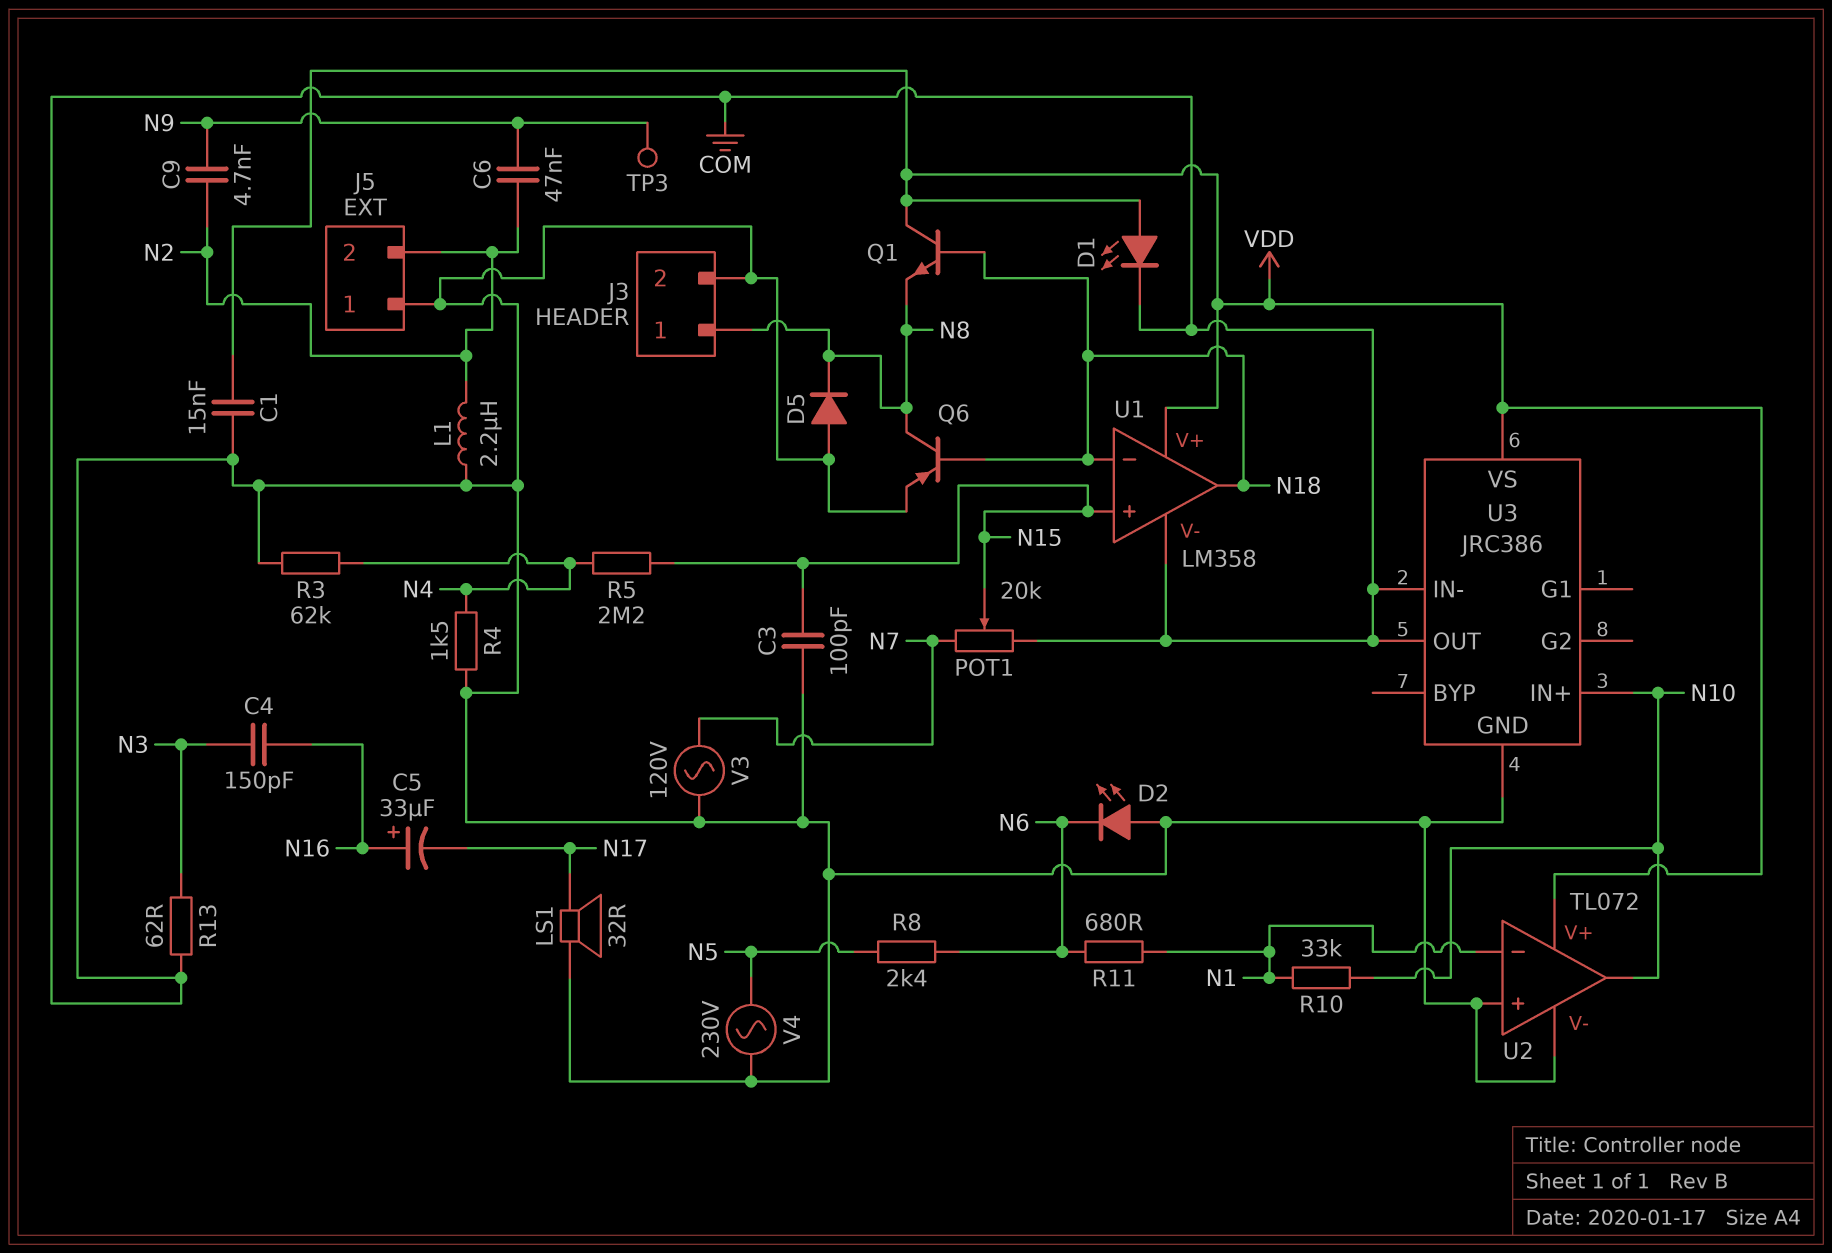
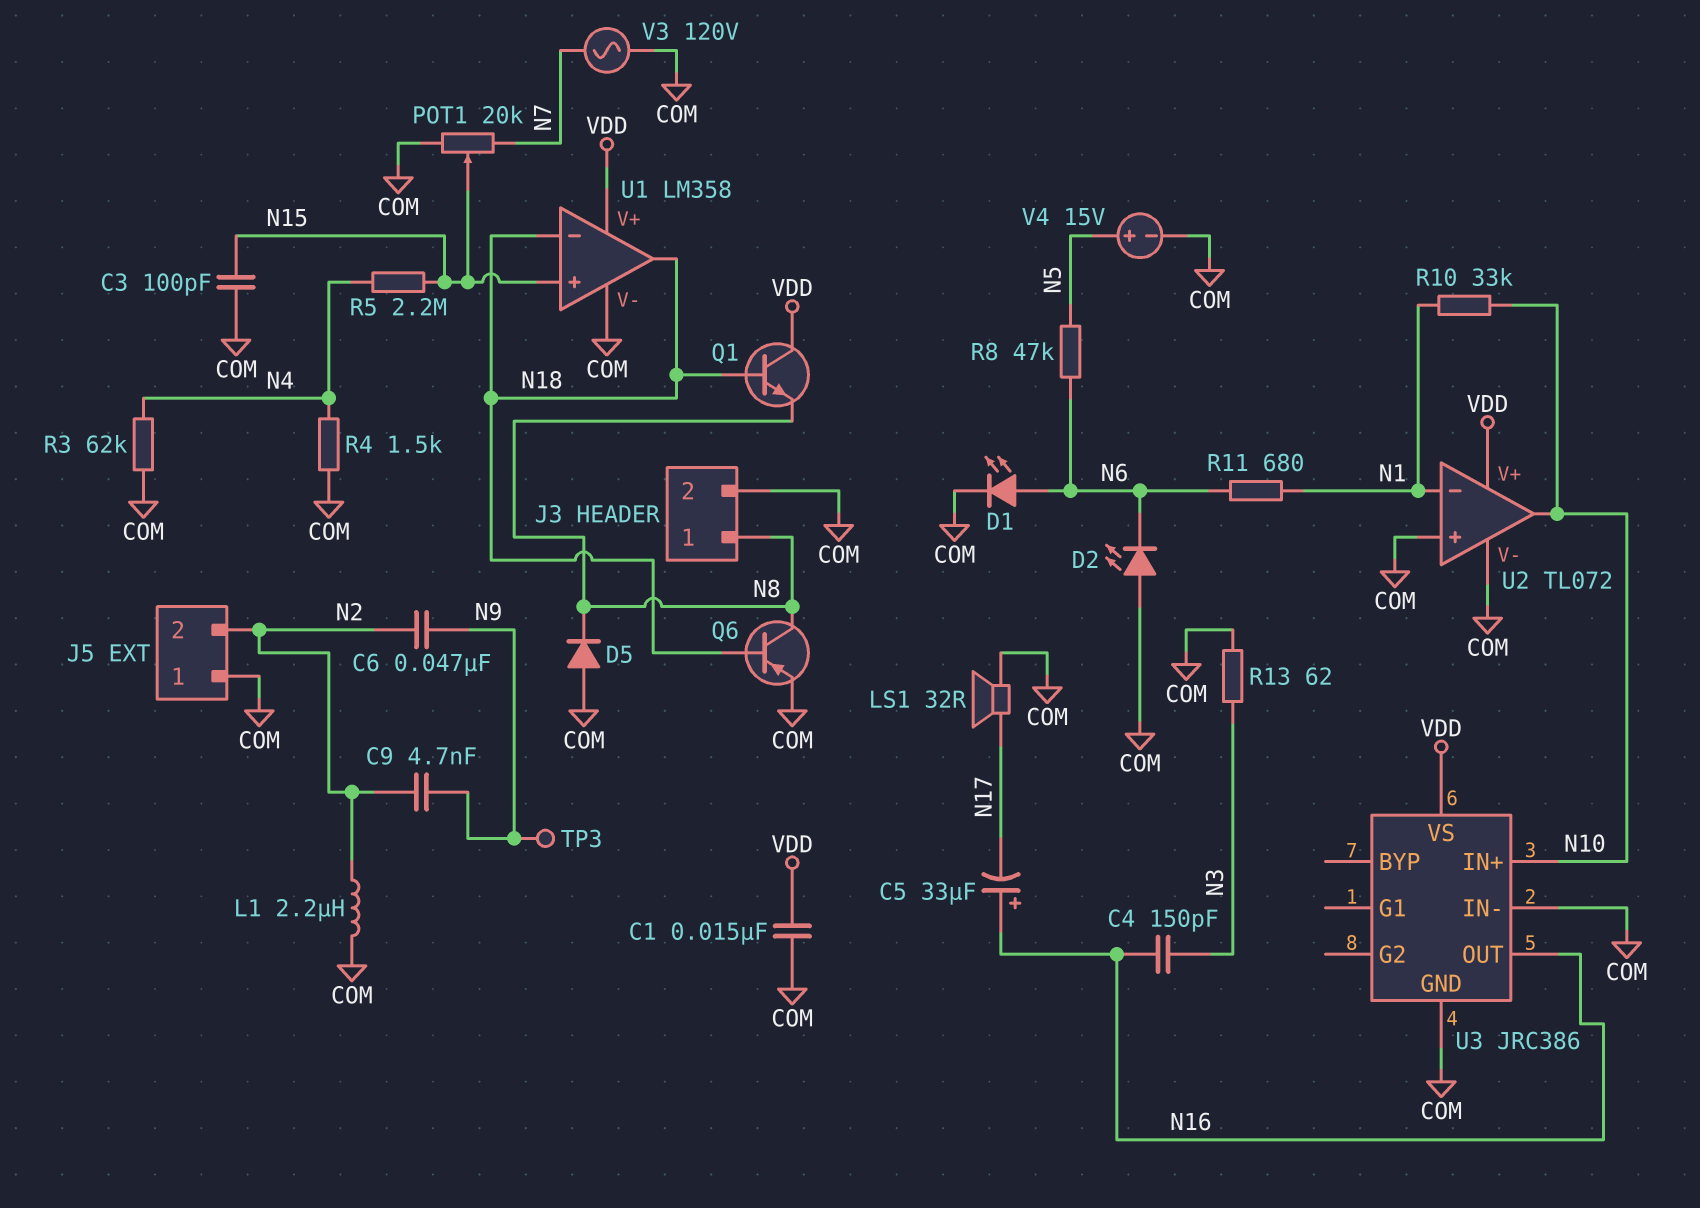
D1: LED (A VDD, K COM) -> LED (A N6, K COM)
R8: 2.4k (N5, N6) -> 47k (N5, N6)
U3 pin OUT: COM -> N16
V4: AC 230V (COM, N5) -> 15V (plus N5, minus COM)

